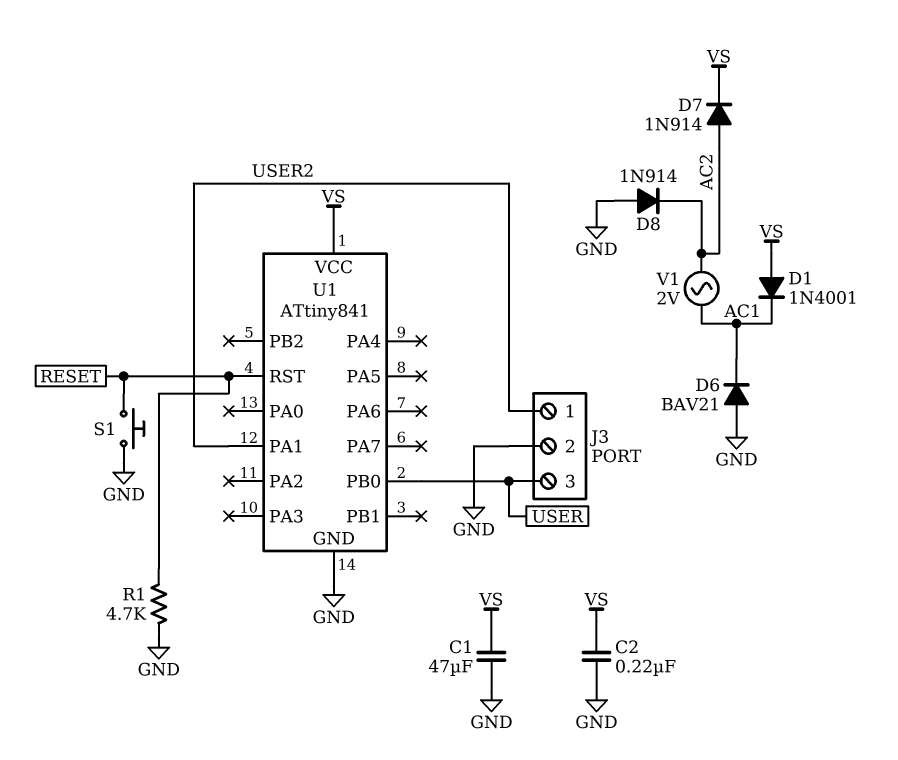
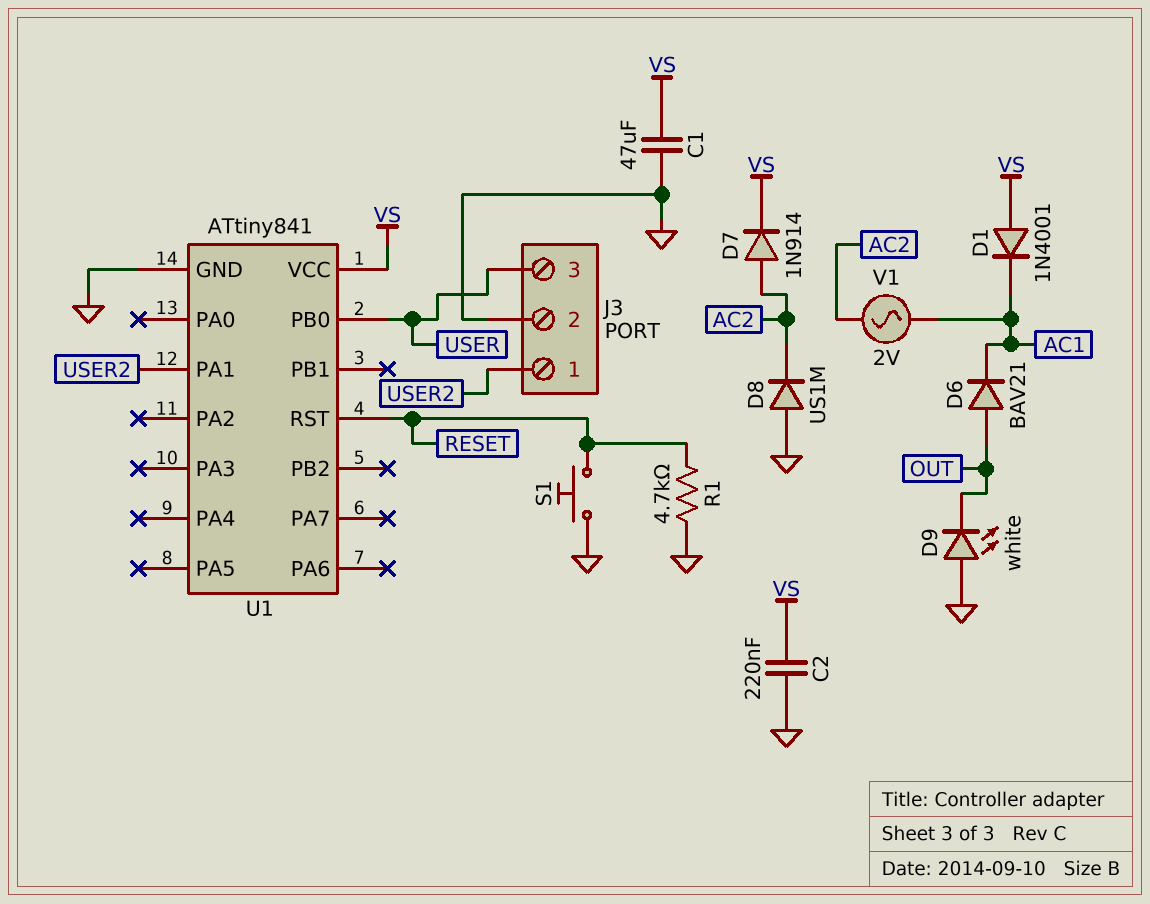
D6: diode BAV21 (A GND, K AC1) -> diode BAV21 (A OUT, K AC1)
D8: diode 1N914 (A GND, K AC2) -> diode US1M (A GND, K AC2)
D9: none -> LED white (A GND, K OUT)

